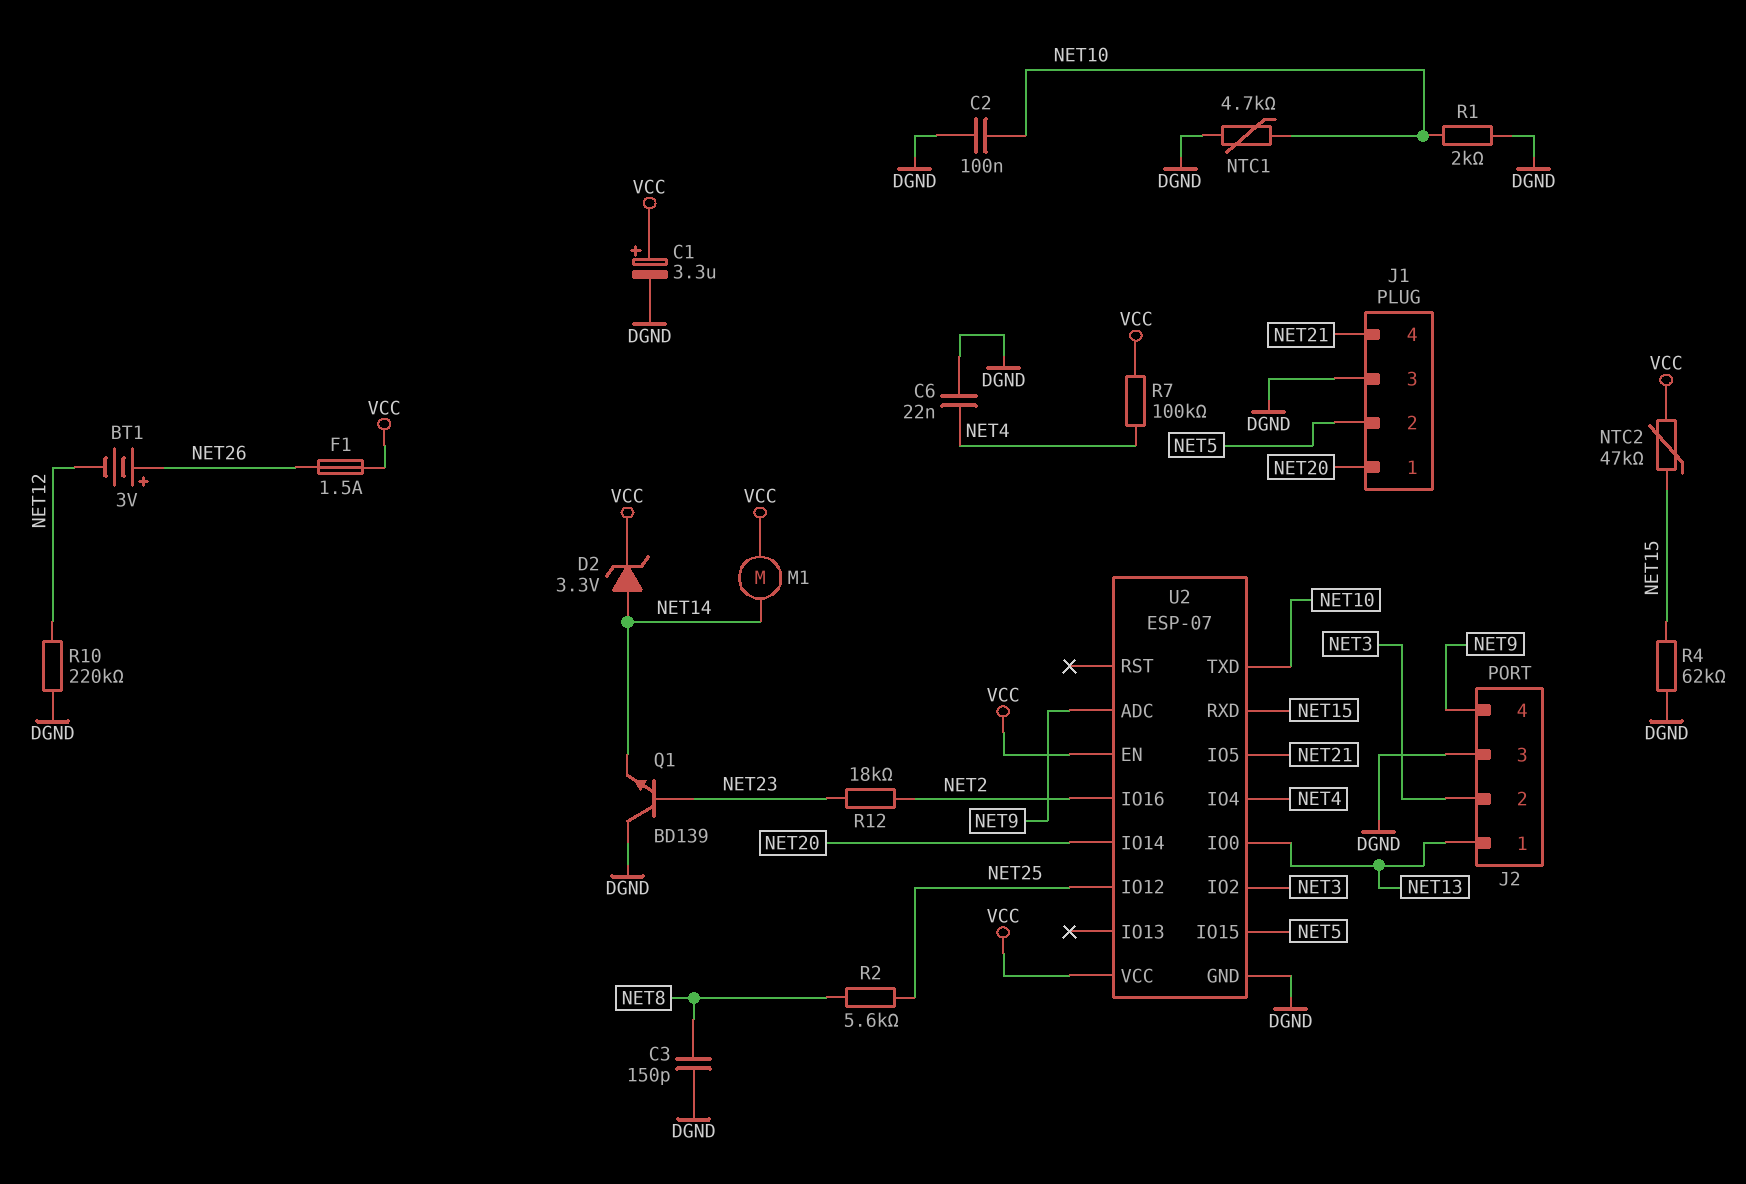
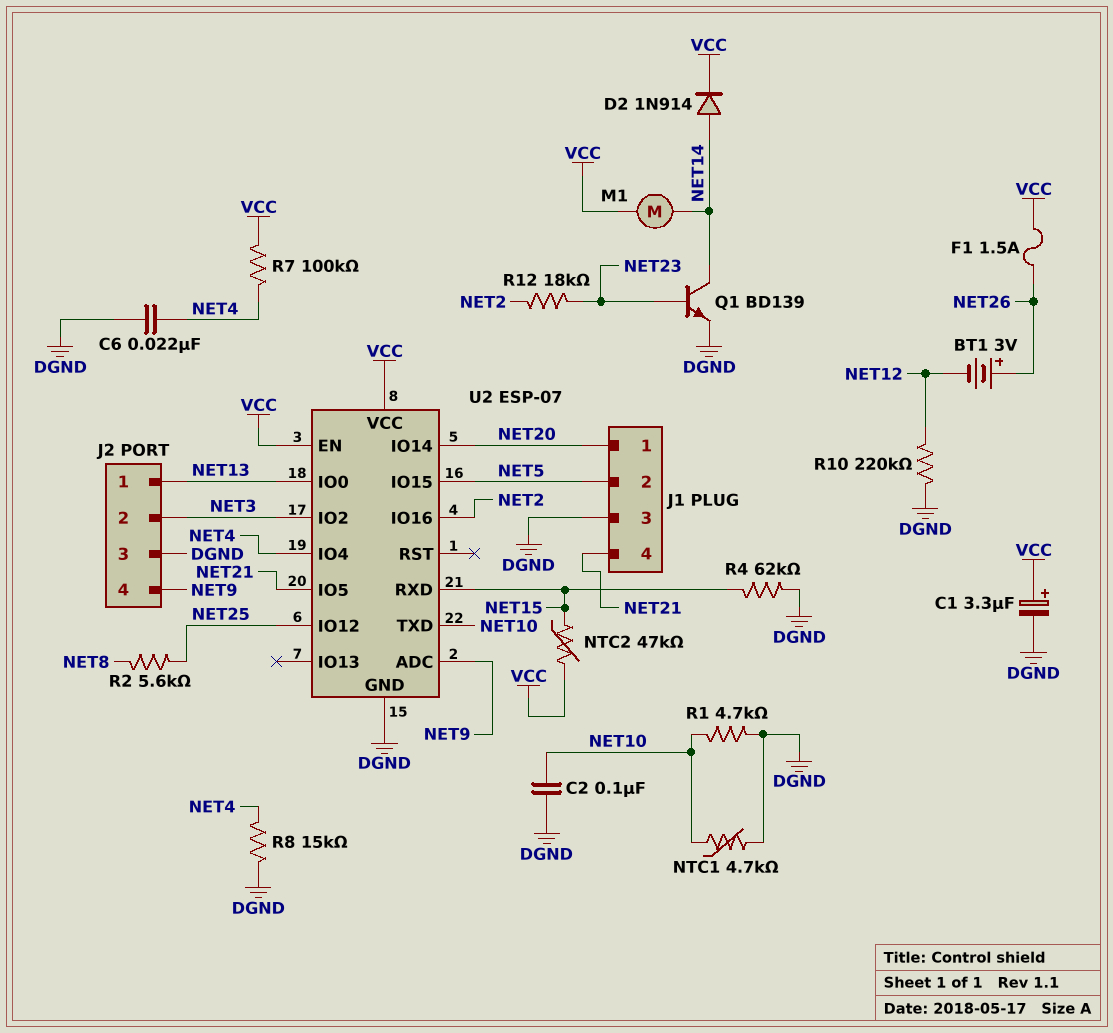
C3: 150pF (DGND, NET8) -> none
D2: zener 3.3V (A NET14, K VCC) -> diode 1N914 (A NET14, K VCC)
Q1: NPN BD139 (B NET23, C DGND, E NET14) -> NPN BD139 (B NET23, C NET14, E DGND)
R1: 2k (DGND, NET10) -> 4.7k (DGND, NET10)
R8: none -> 15k (DGND, NET4)

